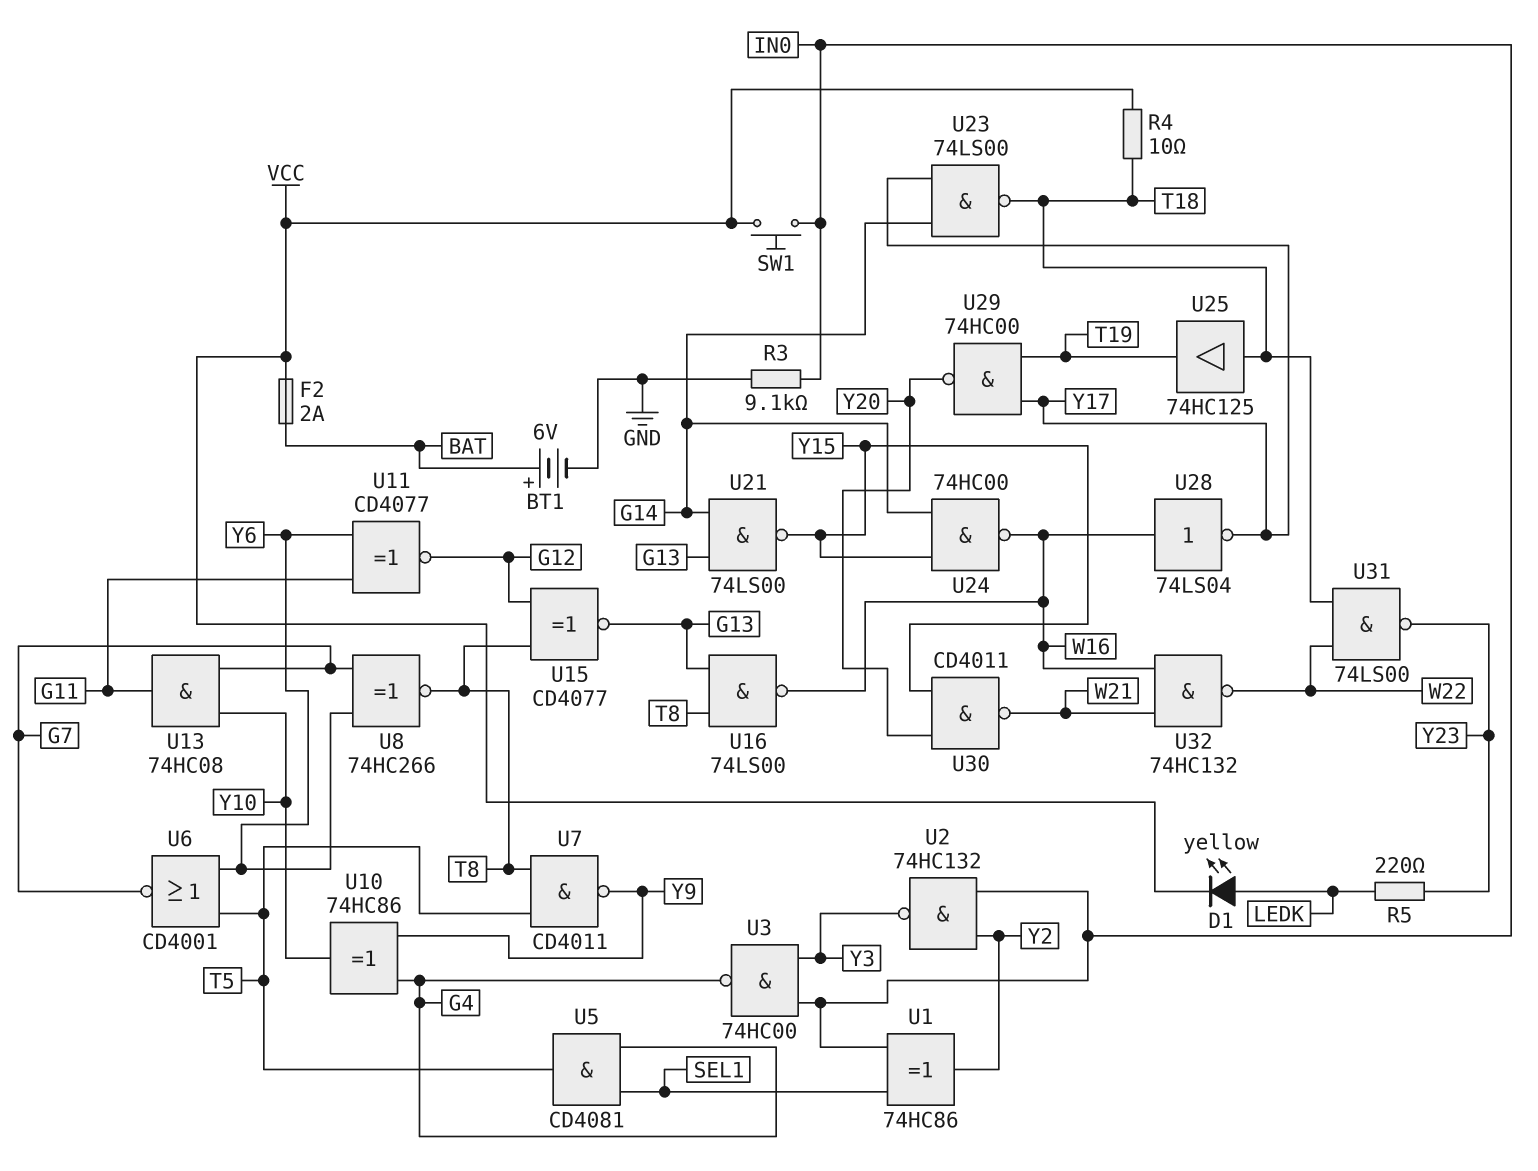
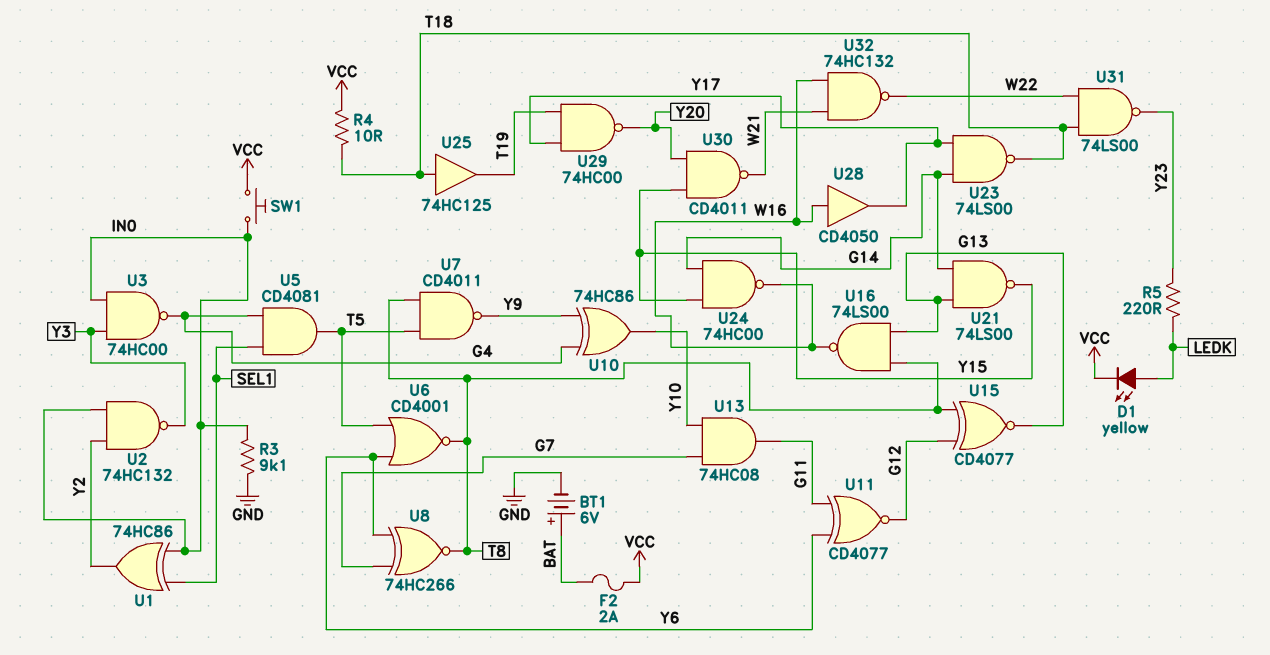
U6: NOR CD4001 (in T5, in Y6, out G7) -> NOR CD4001 (in T5, in Y6, out T8)
U28: NOT 74LS04 (in W16, out Y17) -> buffer CD4050 (in W16, out Y17)

